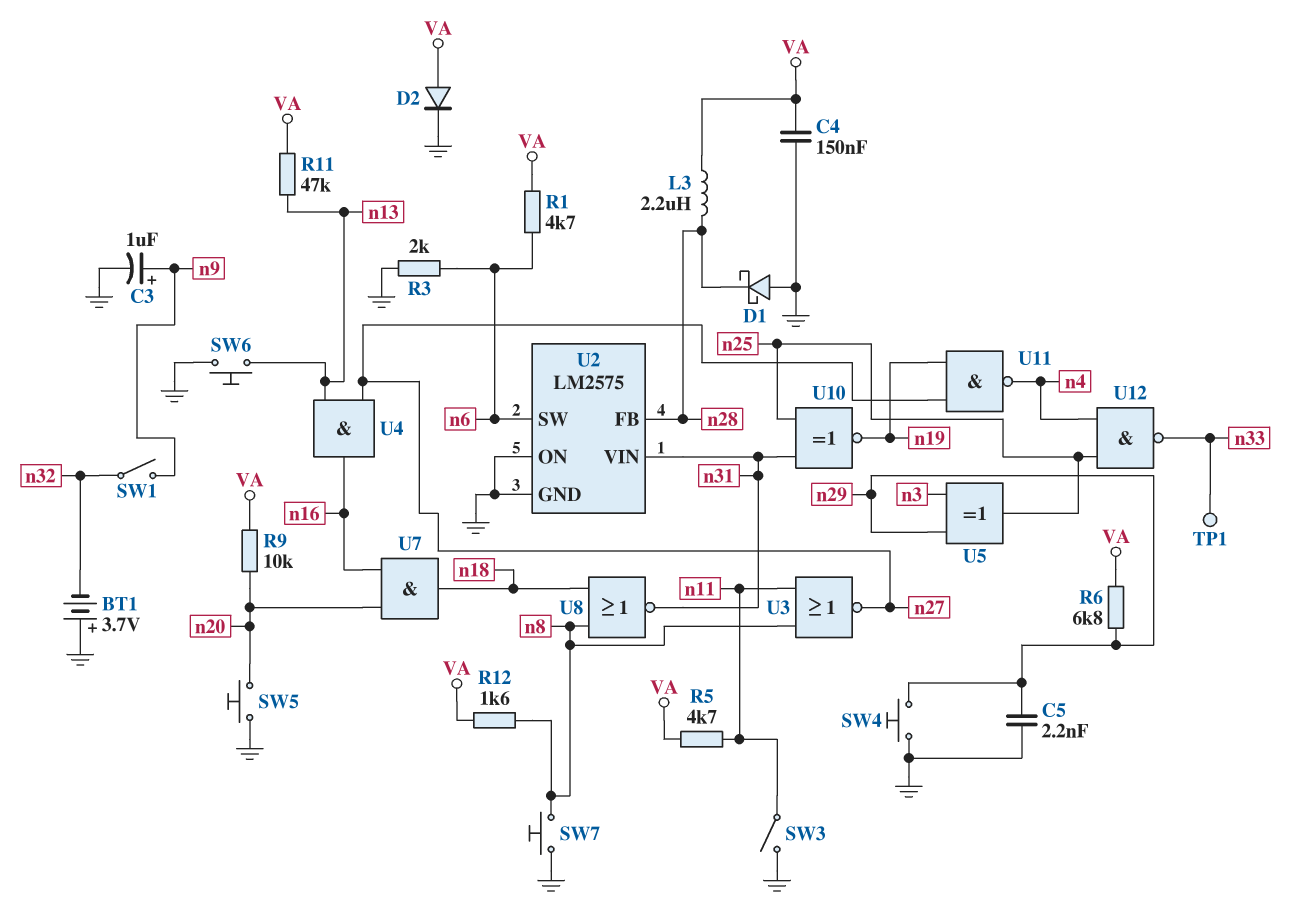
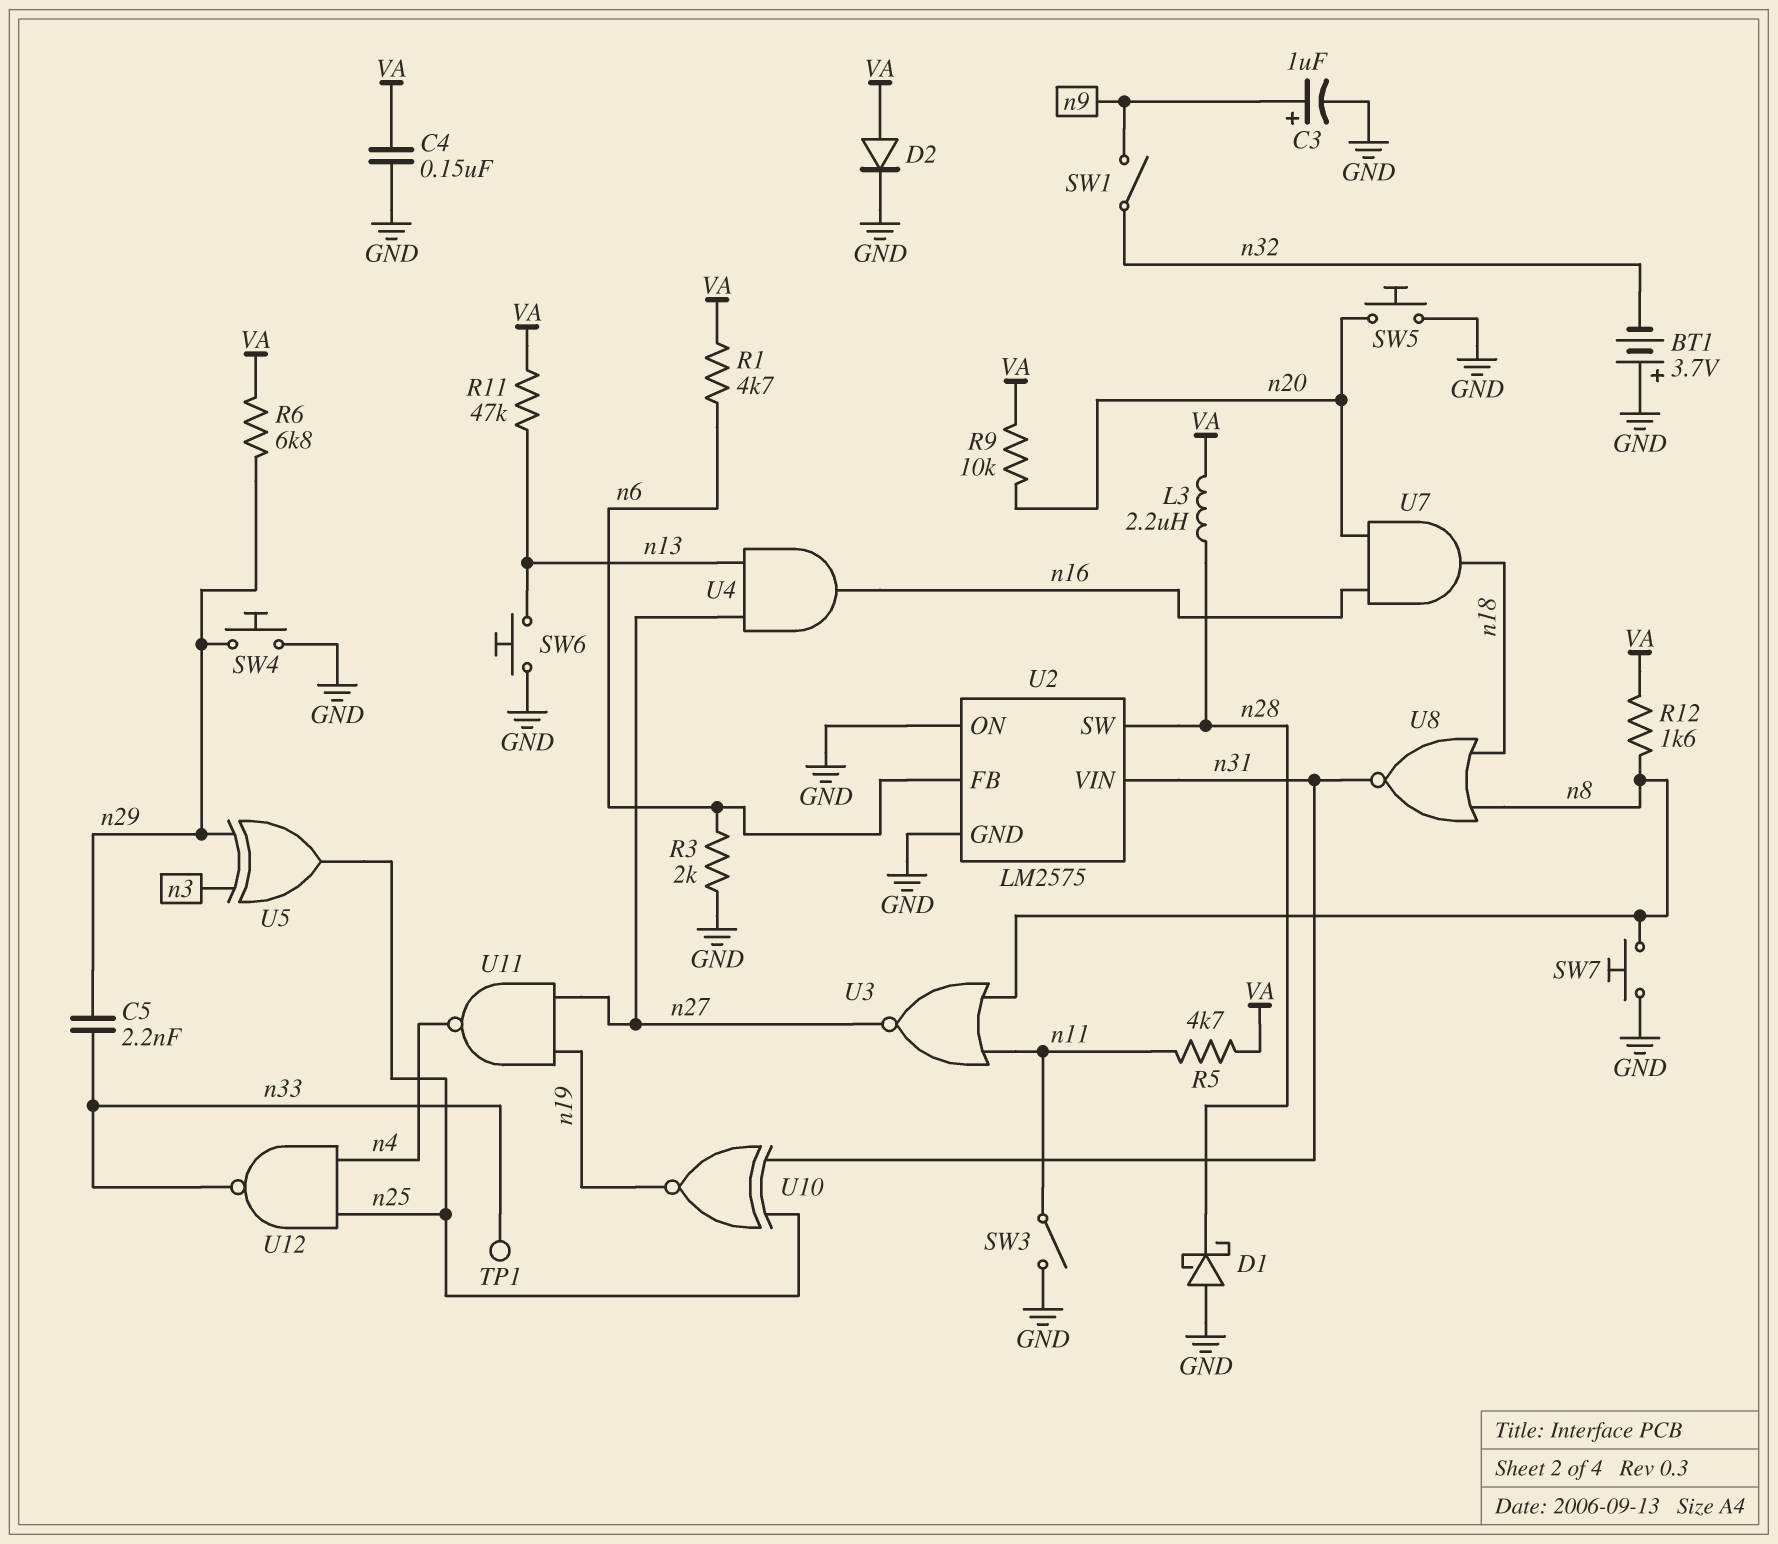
C5: 2.2nF (GND, n29) -> 2.2nF (n29, n33)
U2 pin FB: n28 -> n6
U2 pin SW: n6 -> n28

